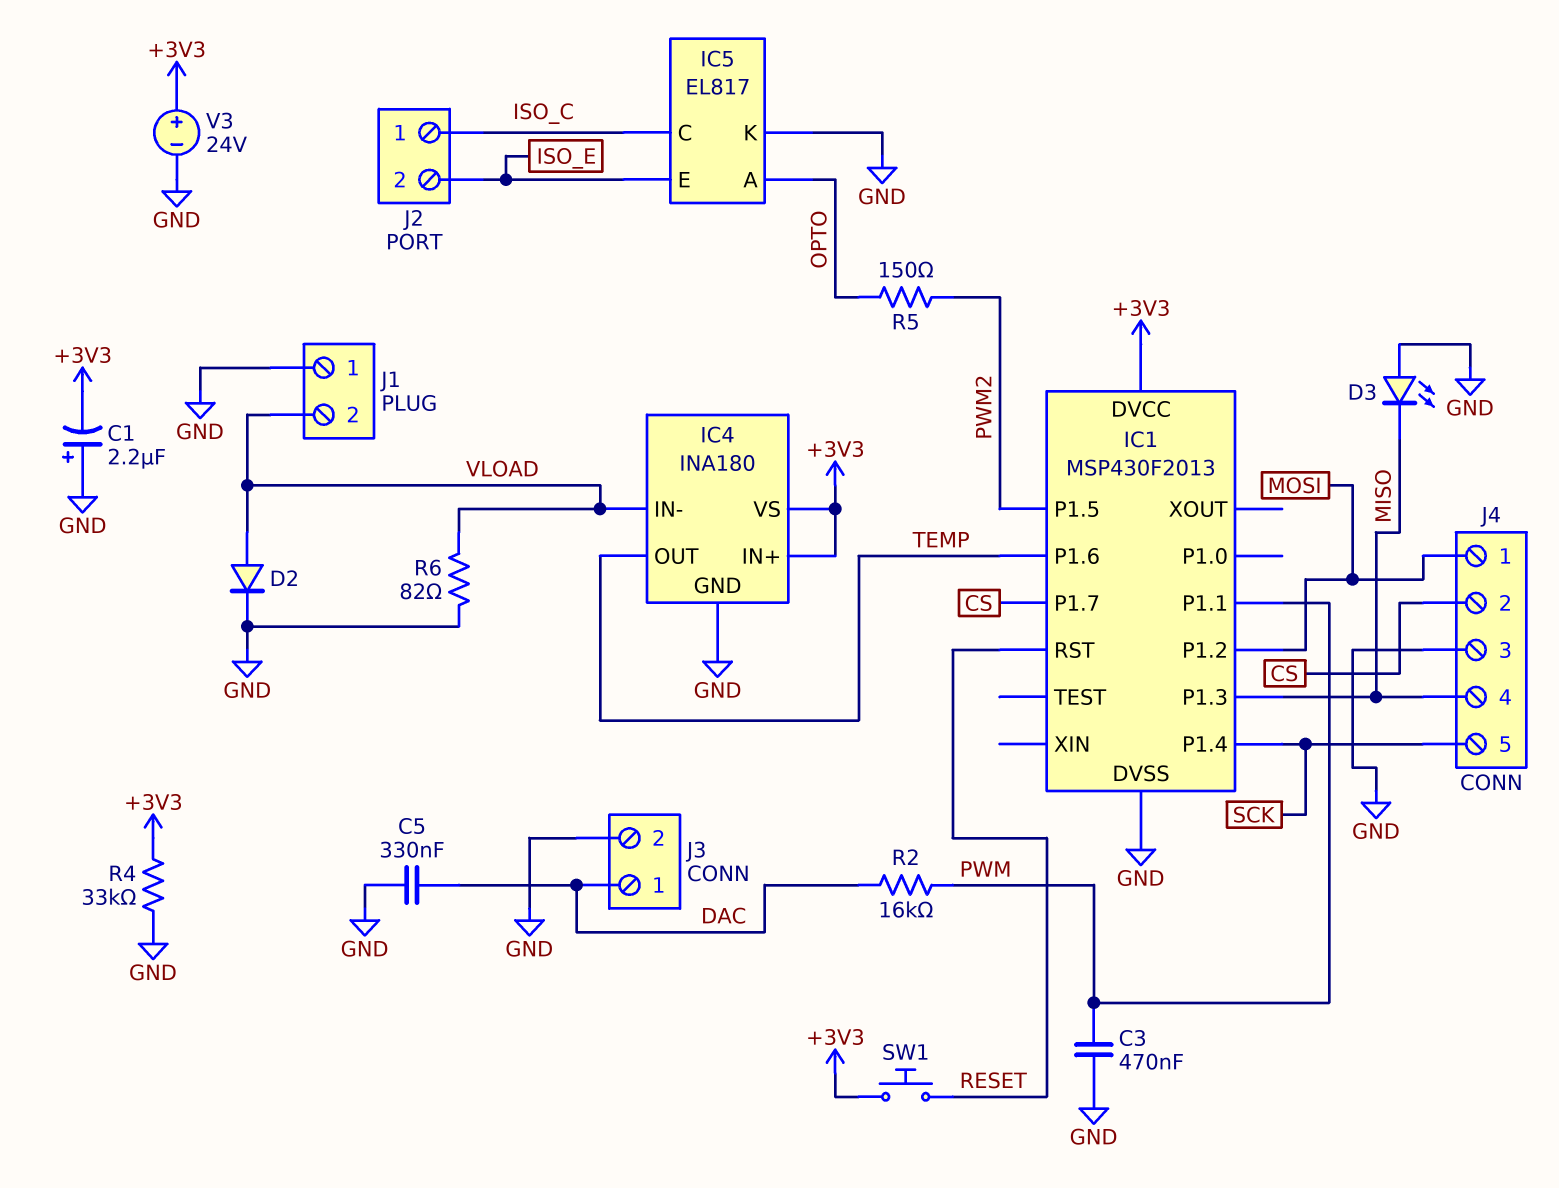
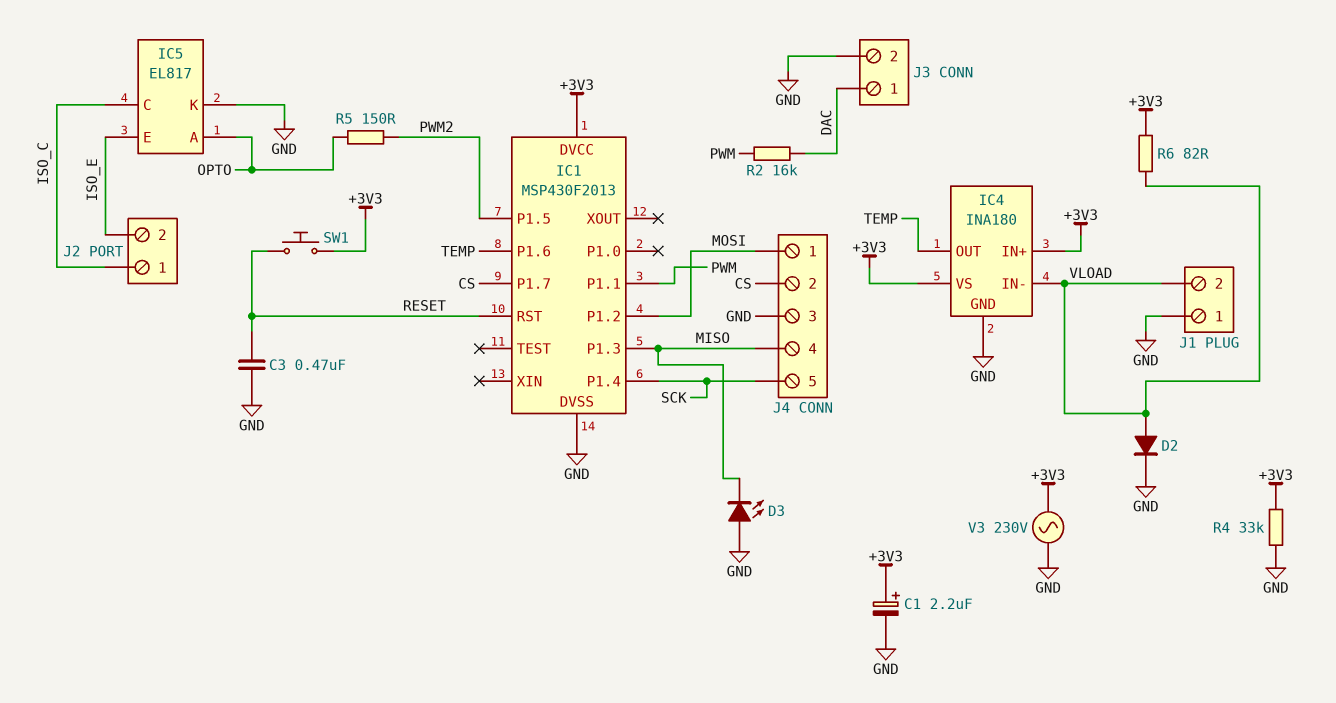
C1: 2.2uF (plus GND, minus +3V3) -> 2.2uF (plus +3V3, minus GND)
C3: 470nF (GND, PWM) -> 470nF (GND, RESET)
C5: 330nF (DAC, GND) -> none
R6: 82 (GND, VLOAD) -> 82 (+3V3, VLOAD)
V3: 24V (plus +3V3, minus GND) -> AC 230V (+3V3, GND)

